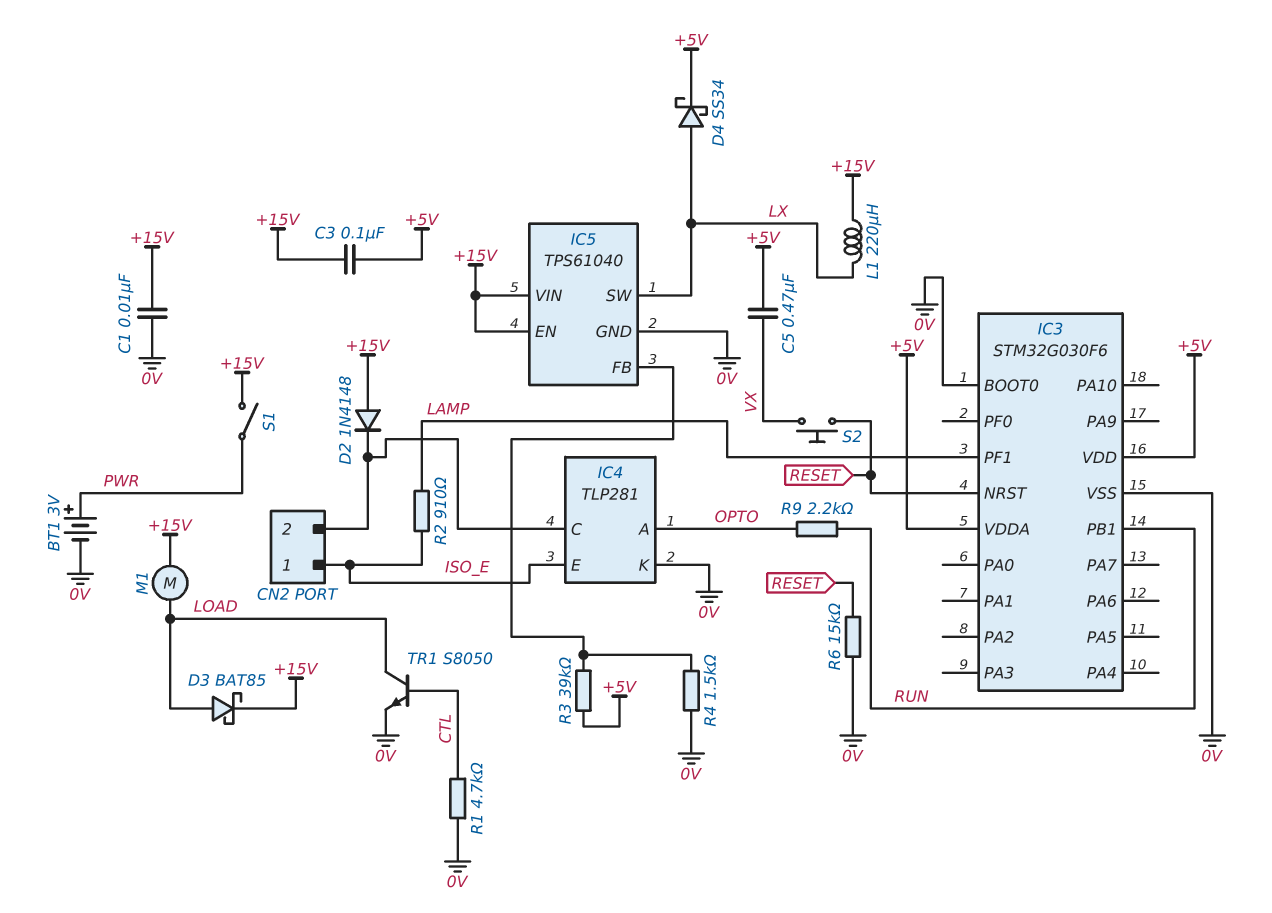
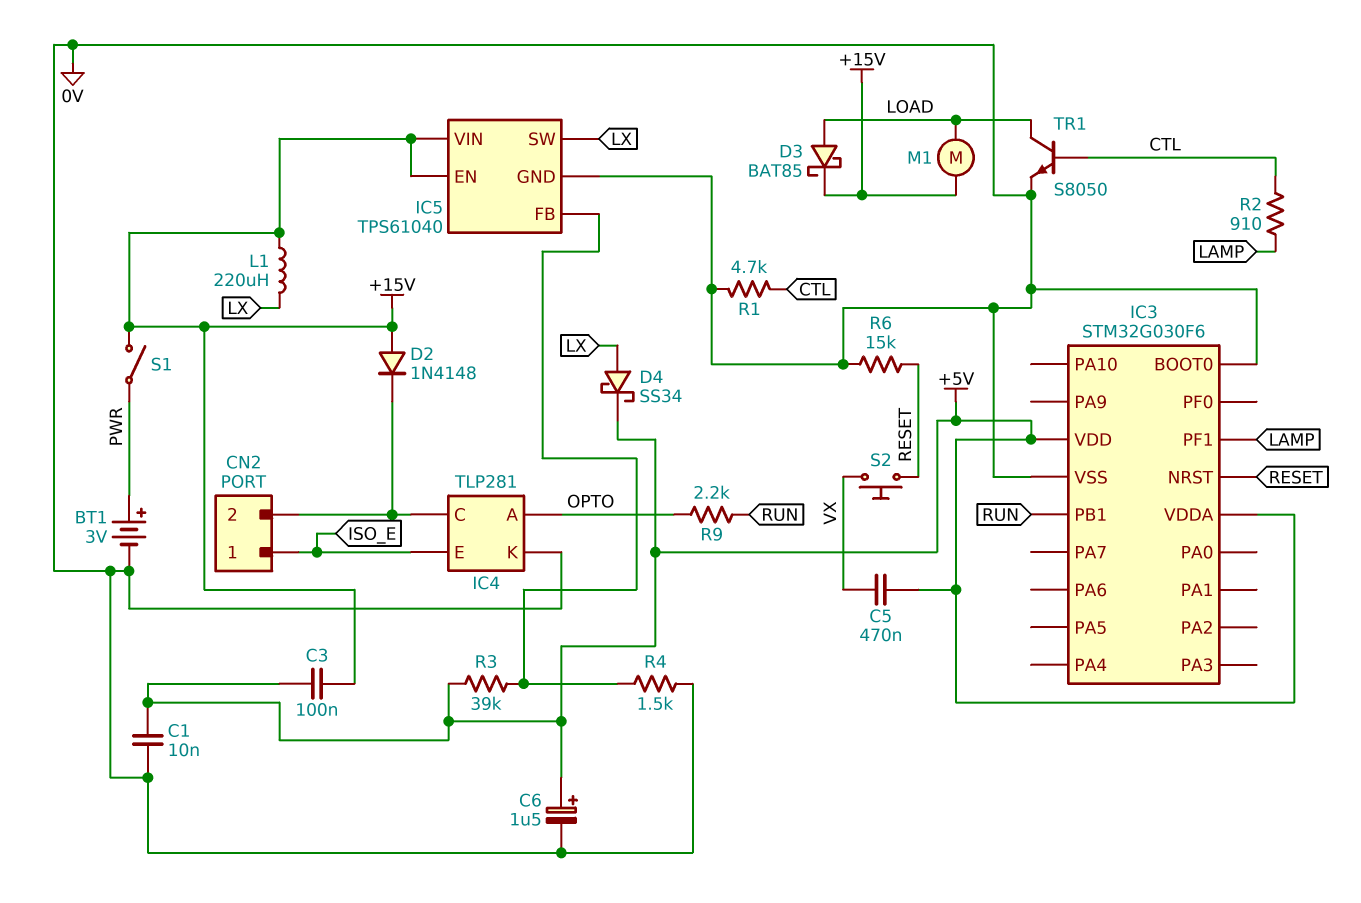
C1: 10nF (+15V, 0V) -> 10nF (+5V, 0V)
C6: none -> 1.5uF (plus +5V, minus 0V)
R2: 910 (ISO_E, LAMP) -> 910 (CTL, LAMP)

